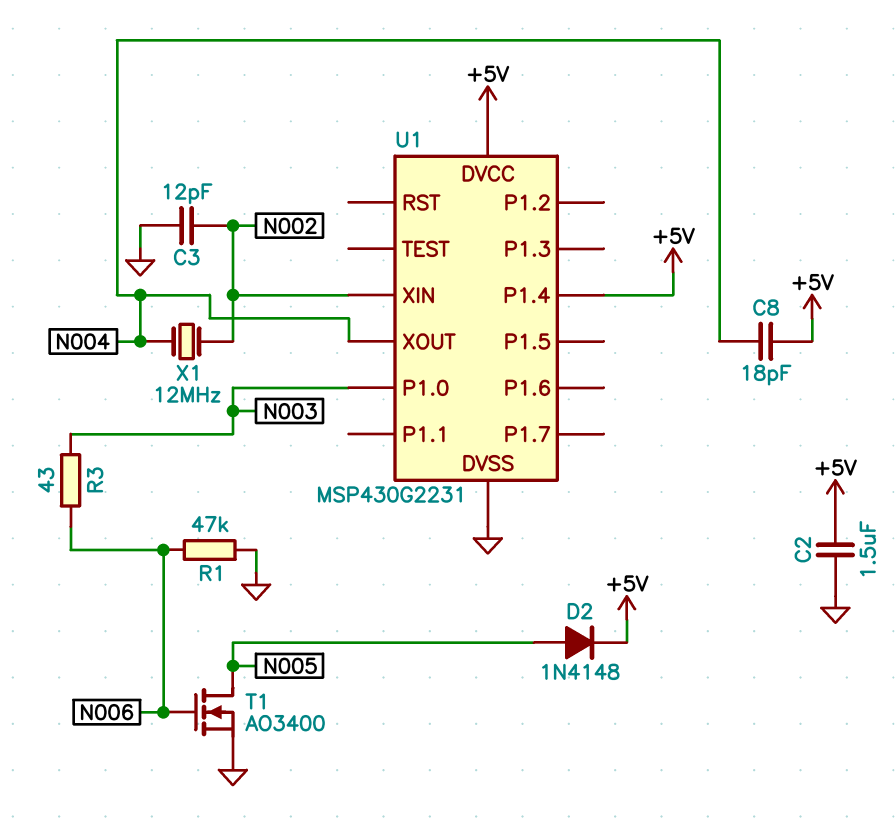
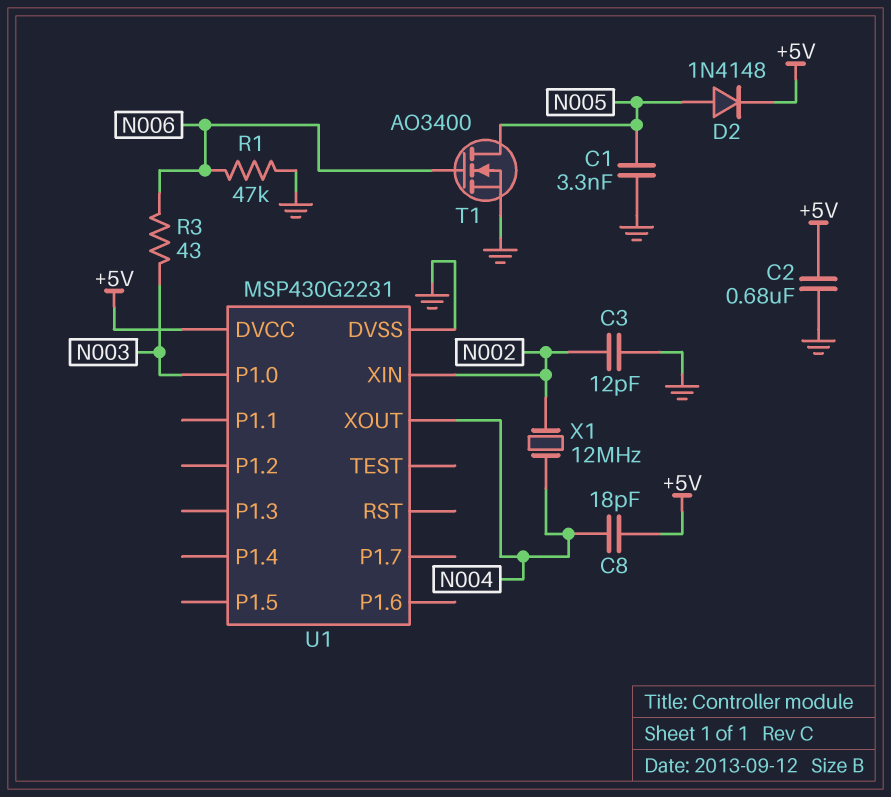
C1: none -> 3.3nF (GND, N005)
C2: 1.5uF (+5V, GND) -> 680nF (+5V, GND)
U1 pin P1.4: +5V -> none

